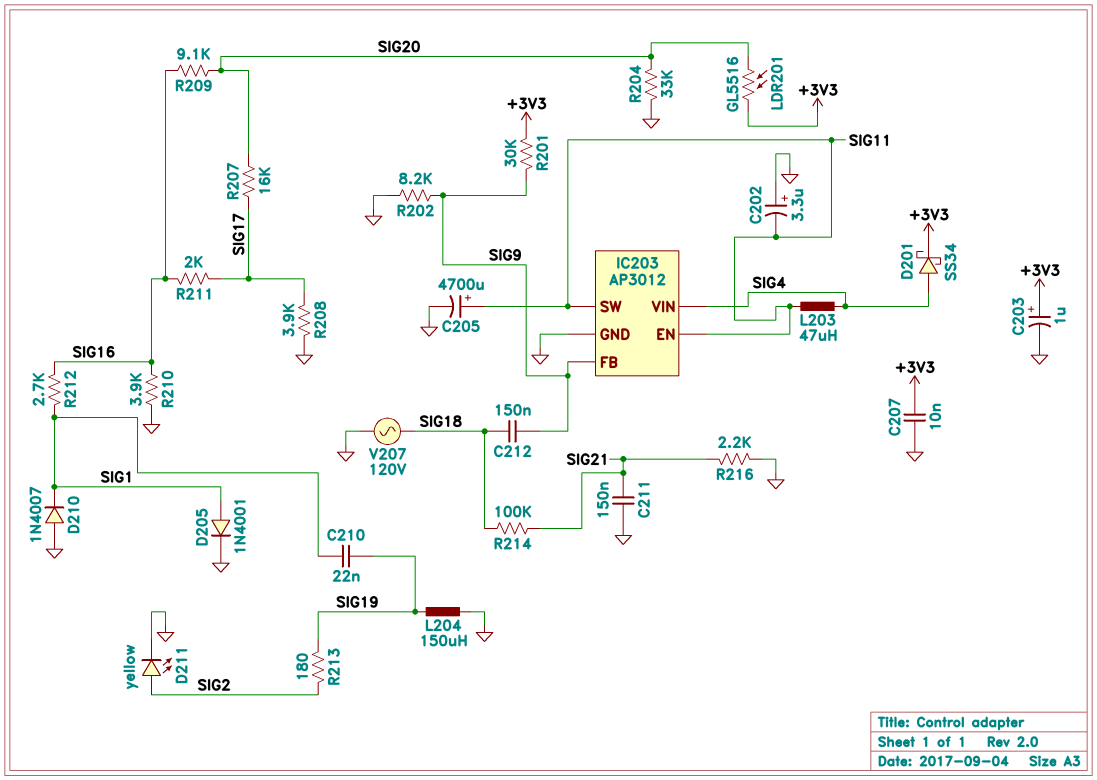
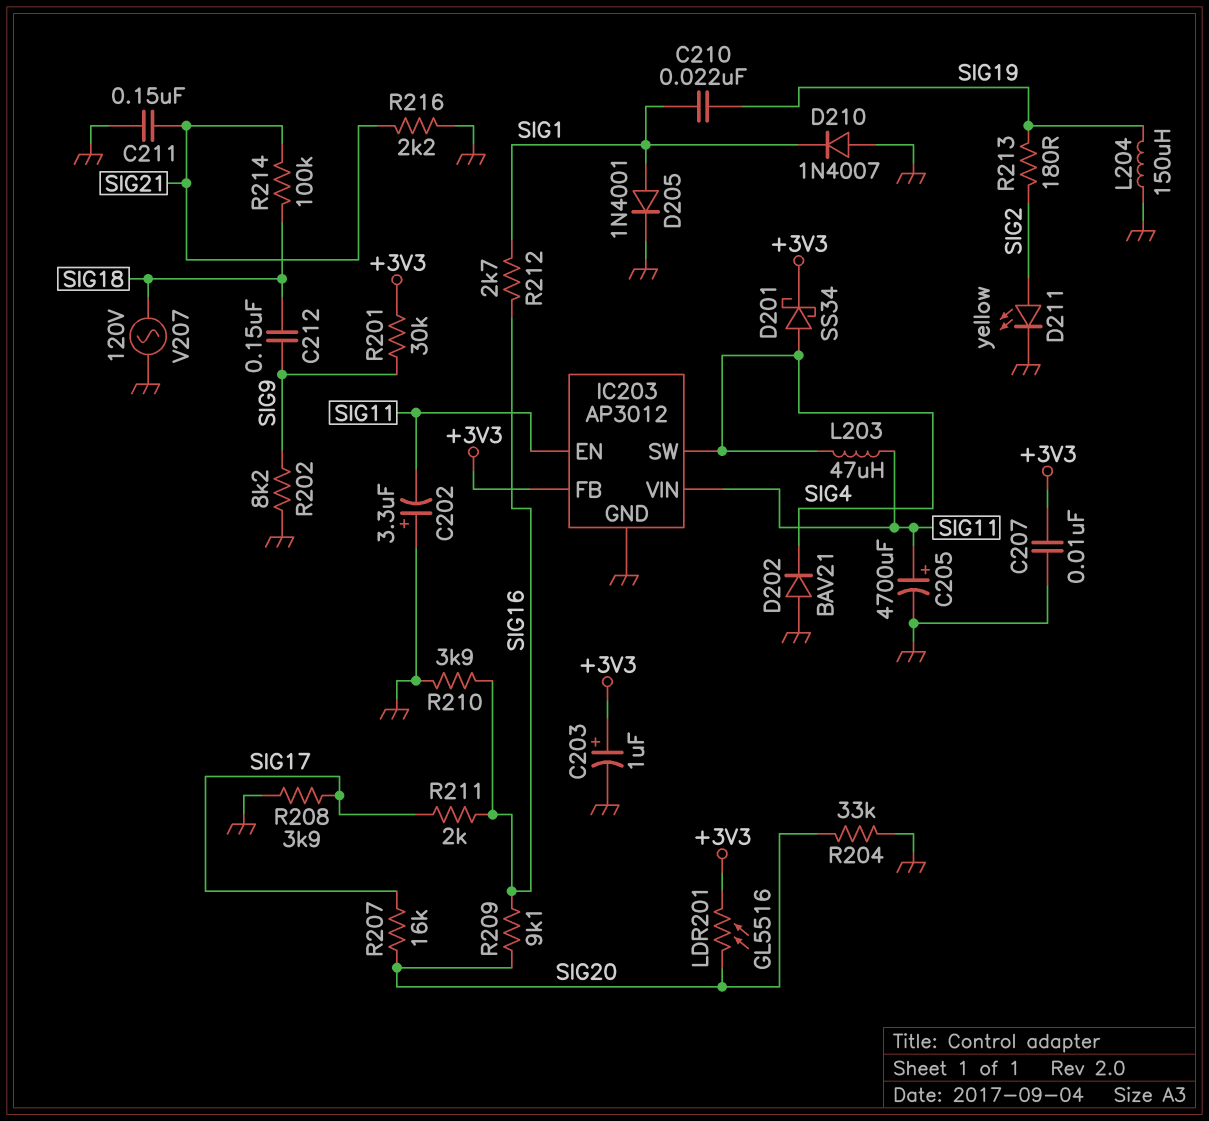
D202: none -> diode BAV21 (A GND, K SIG4)
IC203 pin FB: SIG9 -> +3V3
IC203 pin SW: SIG11 -> SIG4
IC203 pin VIN: SIG4 -> SIG11

